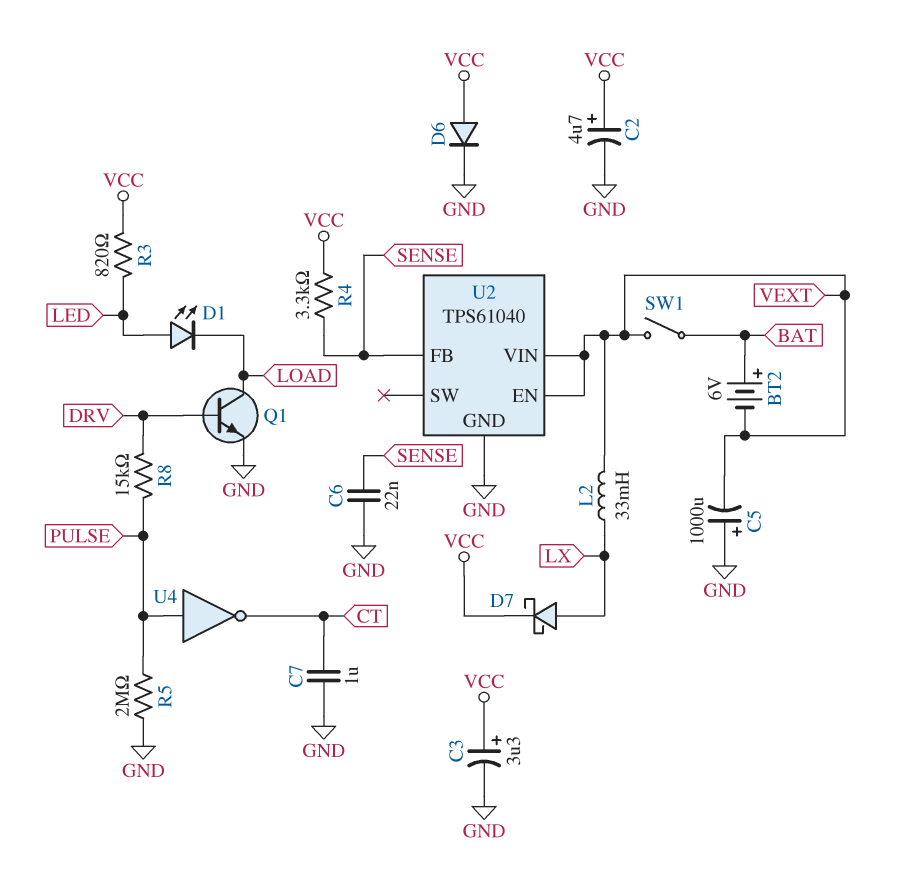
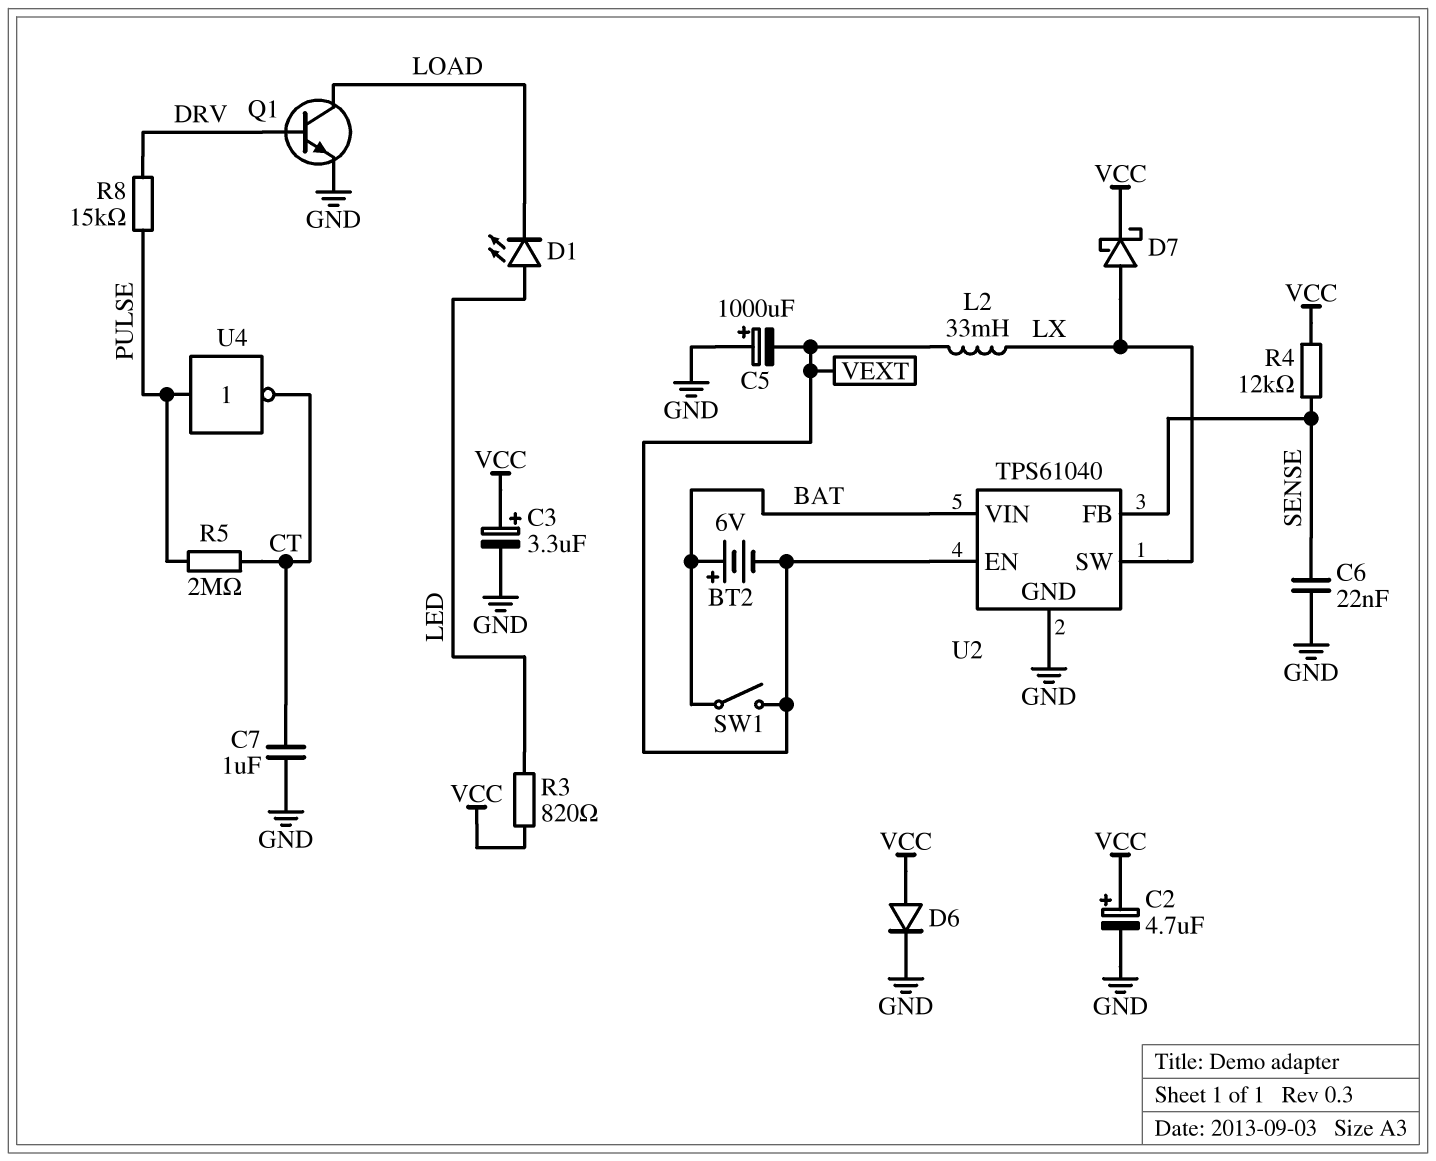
R4: 3.3k (SENSE, VCC) -> 12k (SENSE, VCC)
R5: 2M (GND, PULSE) -> 2M (CT, PULSE)
U2 pin SW: none -> LX
U2 pin VIN: VEXT -> BAT

